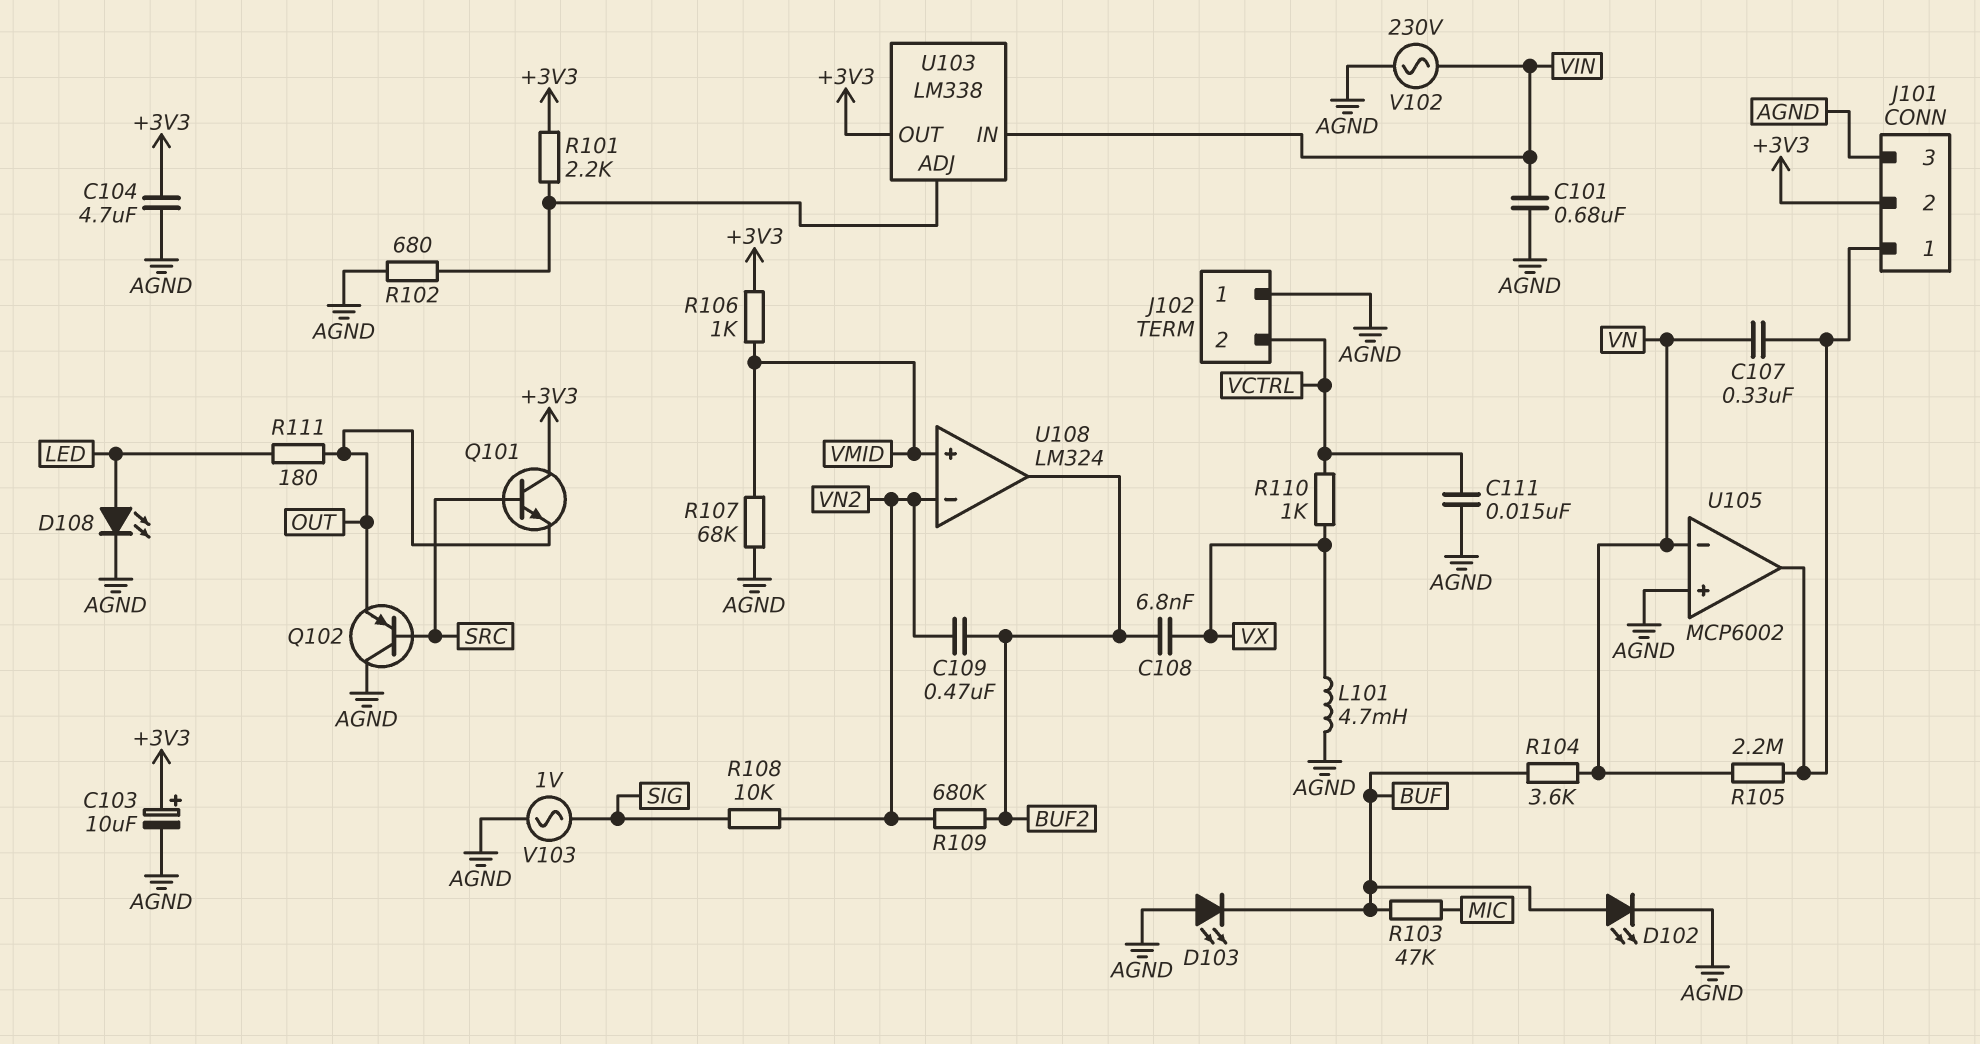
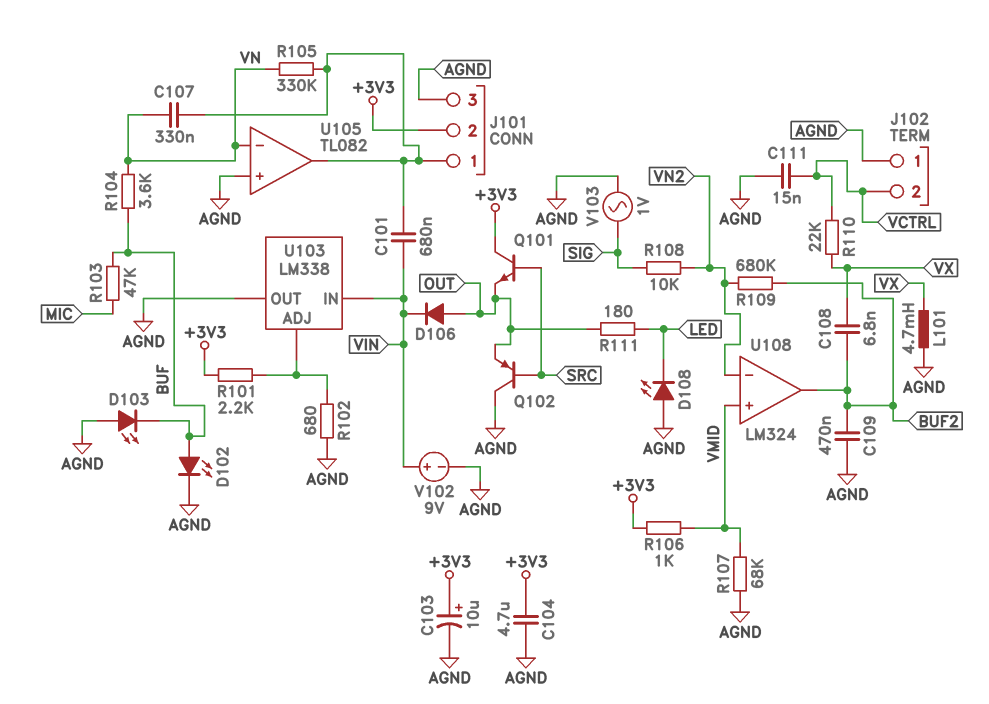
C101: 680nF (AGND, VIN) -> 680nF (J101/1, VIN)
C109: 470nF (BUF2, VN2) -> 470nF (AGND, BUF2)
D106: none -> diode (A OUT, K VIN)
D108: LED (A LED, K AGND) -> LED (A AGND, K LED)
R105: 2.2M (J101/1, VN) -> 330k (J101/1, VN)
R110: 1k (VCTRL, VX) -> 22k (VCTRL, VX)
U103 pin OUT: +3V3 -> AGND
U105: MCP6002 -> TL082
V102: AC 230V (AGND, VIN) -> 9V (plus VIN, minus AGND)

